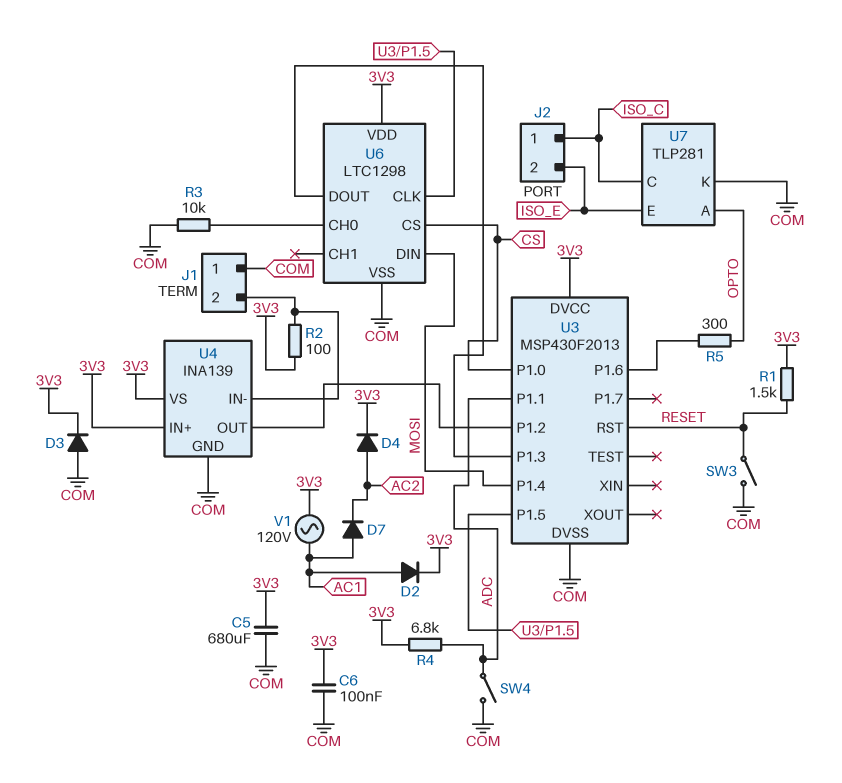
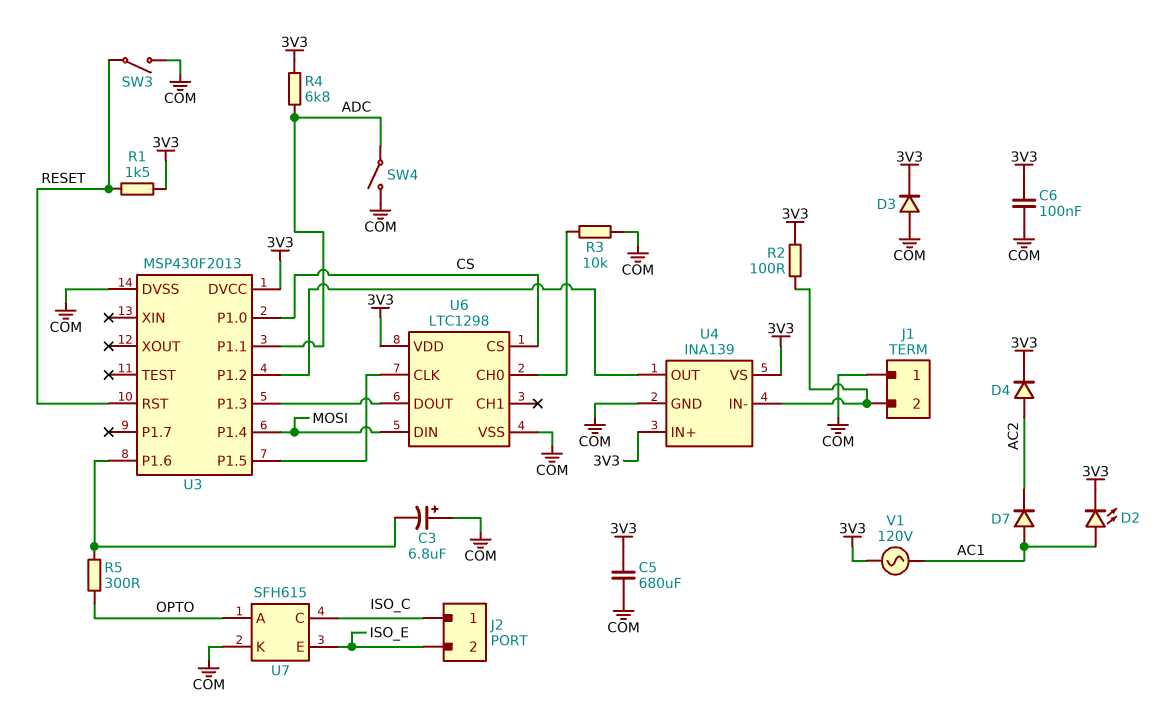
C3: none -> 6.8uF (plus COM, minus U3/P1.6)
D2: diode (A AC1, K 3V3) -> LED (A AC1, K 3V3)
U7: TLP281 -> SFH615

